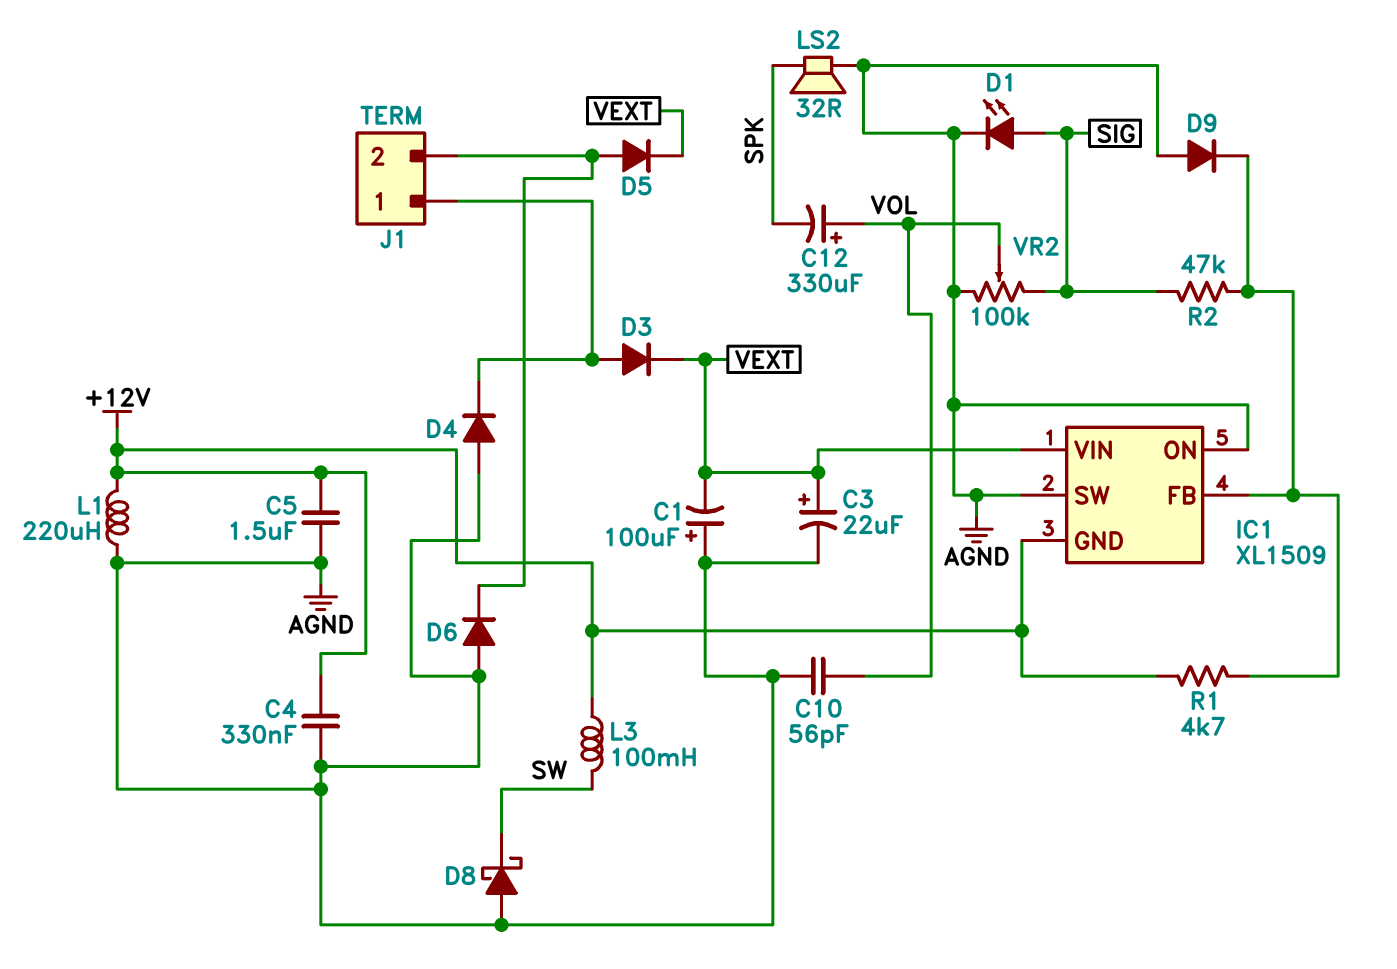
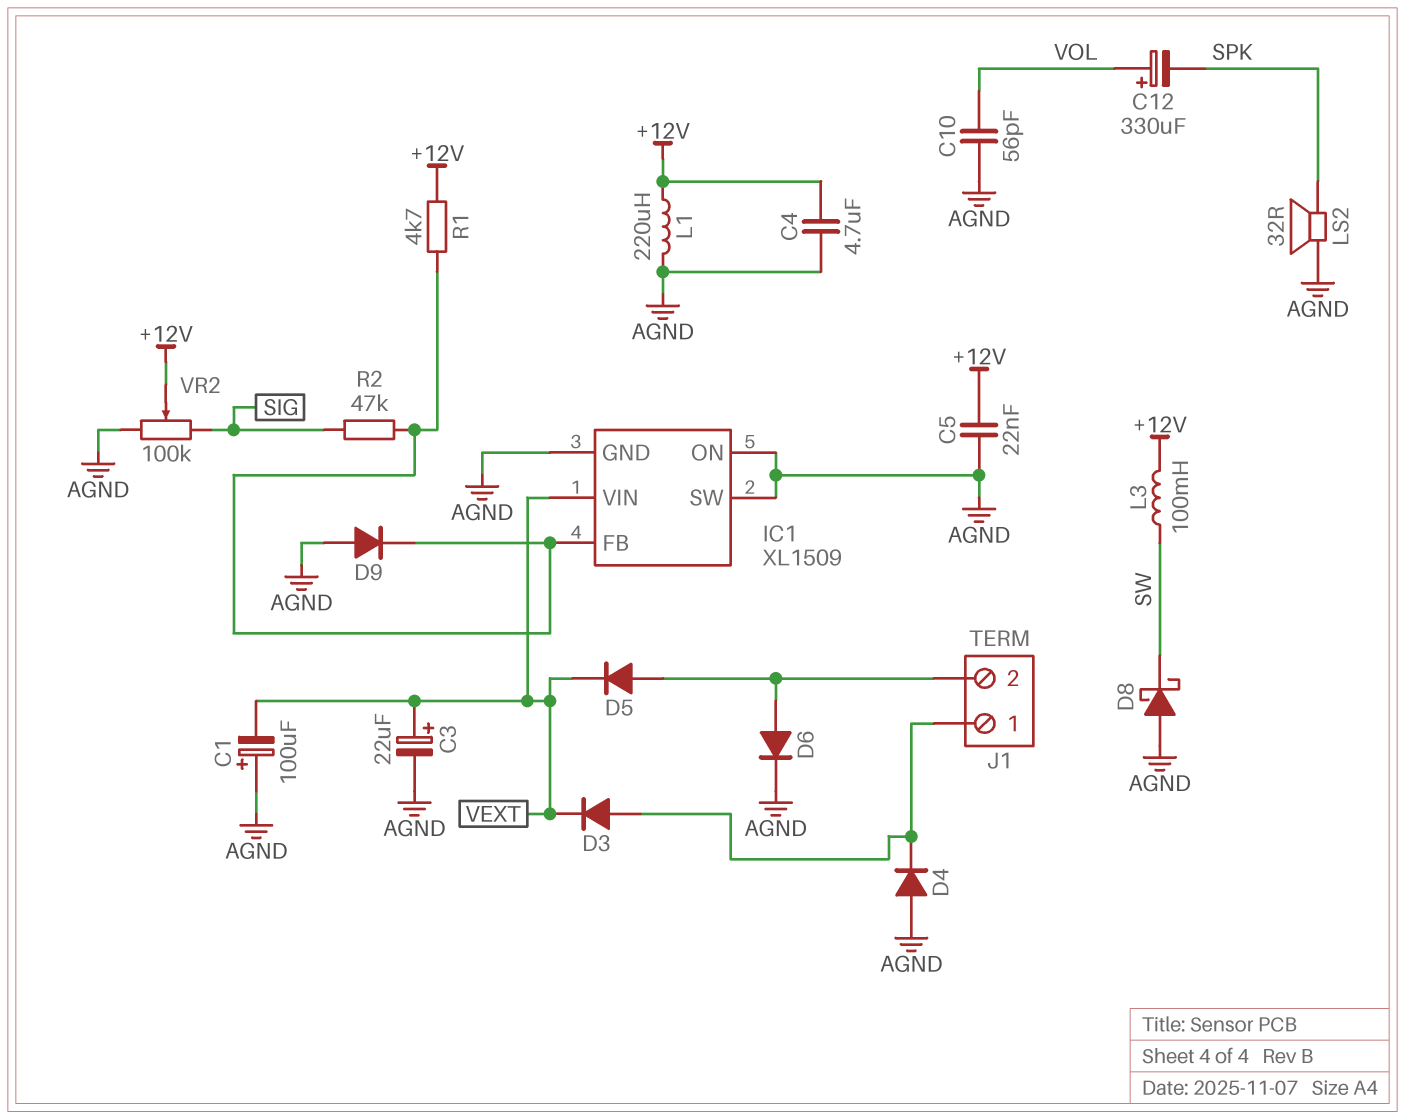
C4: 330nF (+12V, AGND) -> 4.7uF (+12V, AGND)
C5: 1.5uF (+12V, AGND) -> 22nF (+12V, AGND)
D1: LED (A SIG, K AGND) -> none
D6: diode (A AGND, K J1/2) -> diode (A J1/2, K AGND)
IC1 pin GND: +12V -> AGND
VR2: 100k (AGND, SIG, wiper VOL) -> 100k (AGND, SIG, wiper +12V)

